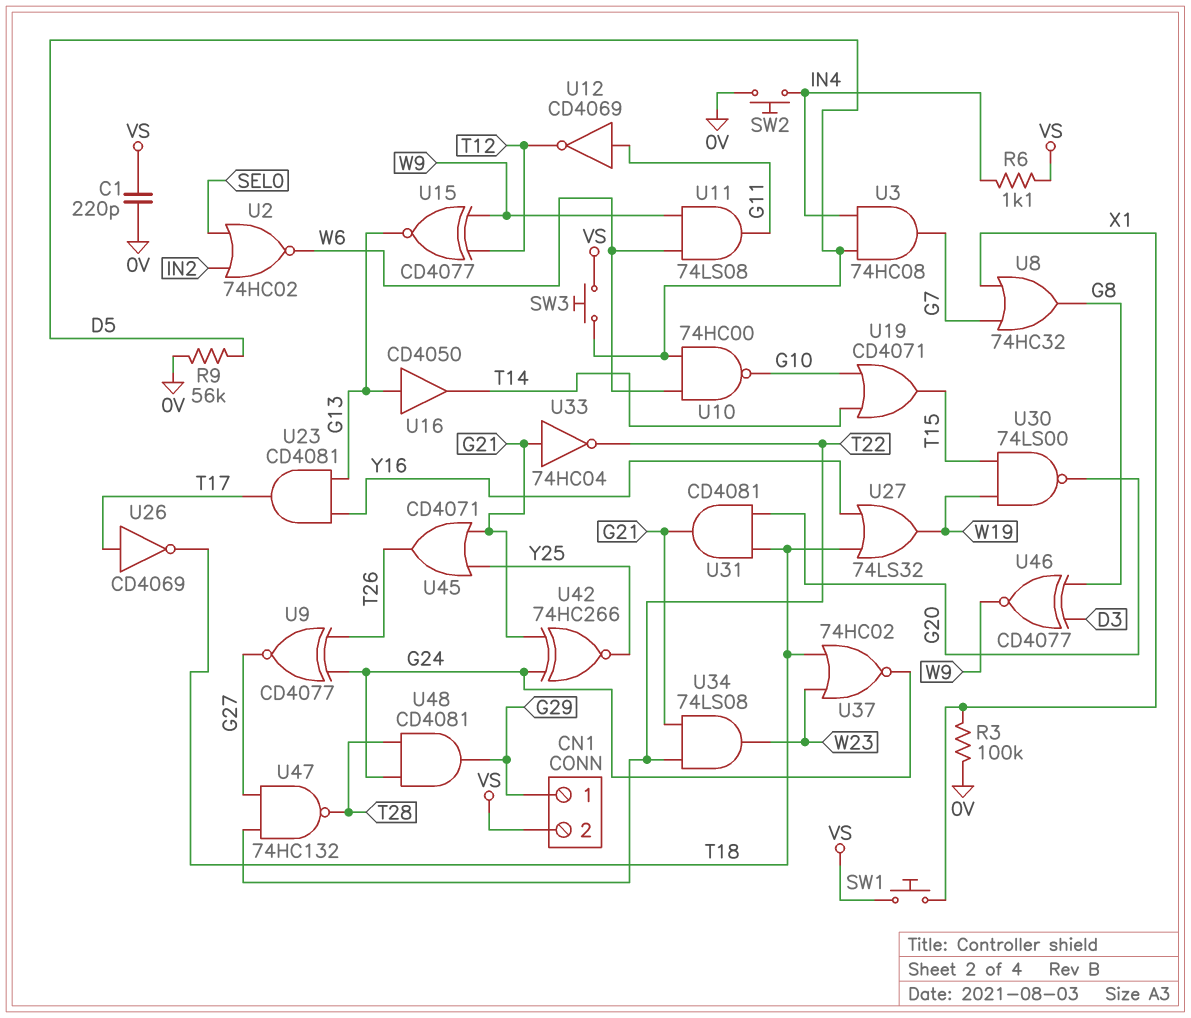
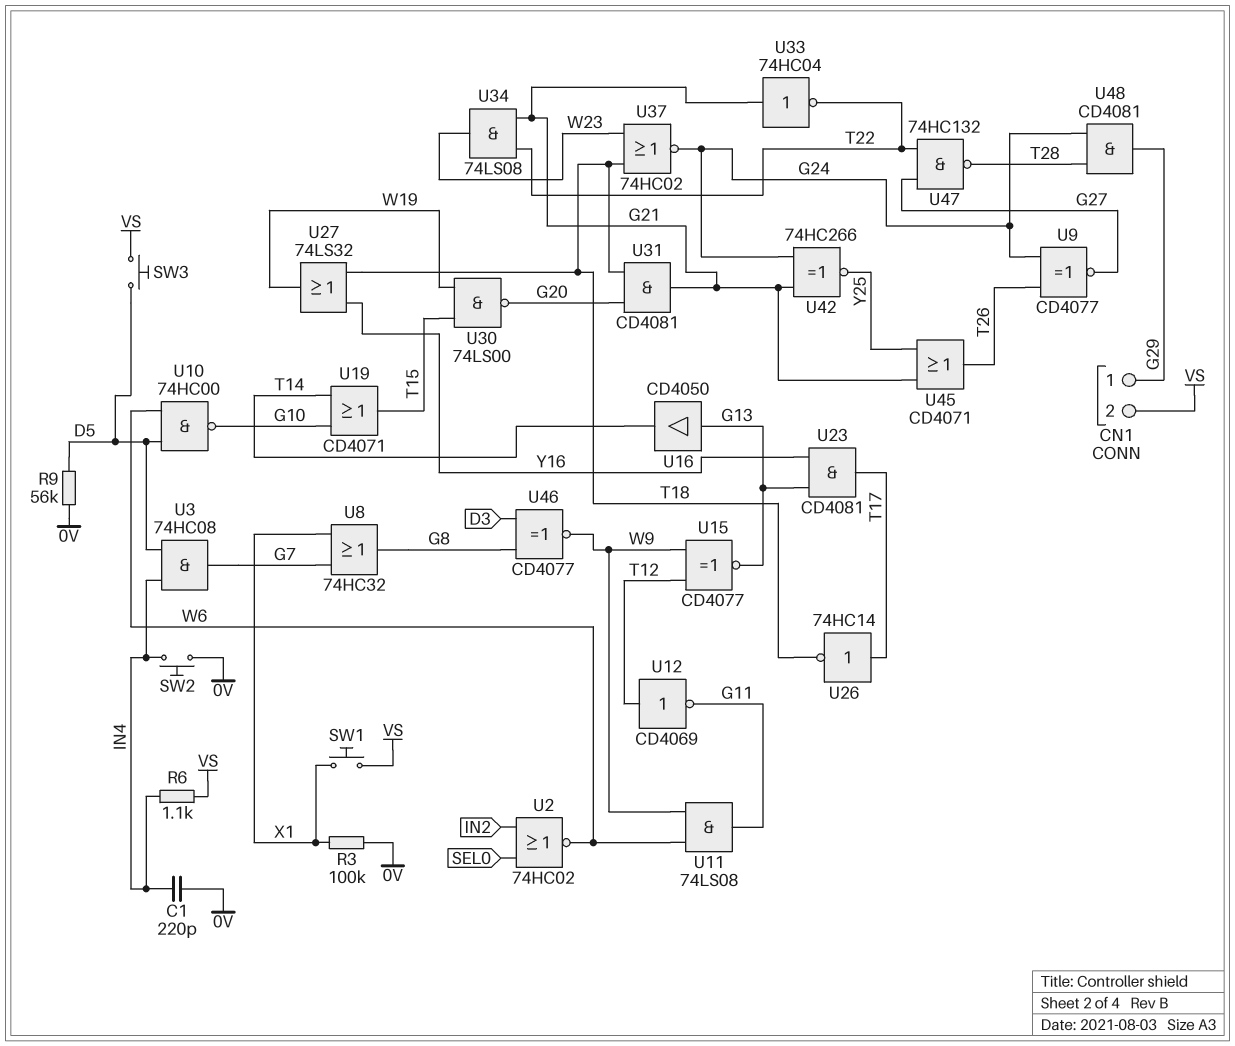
C1: 220pF (0V, VS) -> 220pF (0V, IN4)
U12: NOT CD4069 (in G11, out T12) -> NOT CD4069 (in T12, out G11)
U26: NOT CD4069 (in T17, out T18) -> NOT 74HC14 (in T17, out T18)

